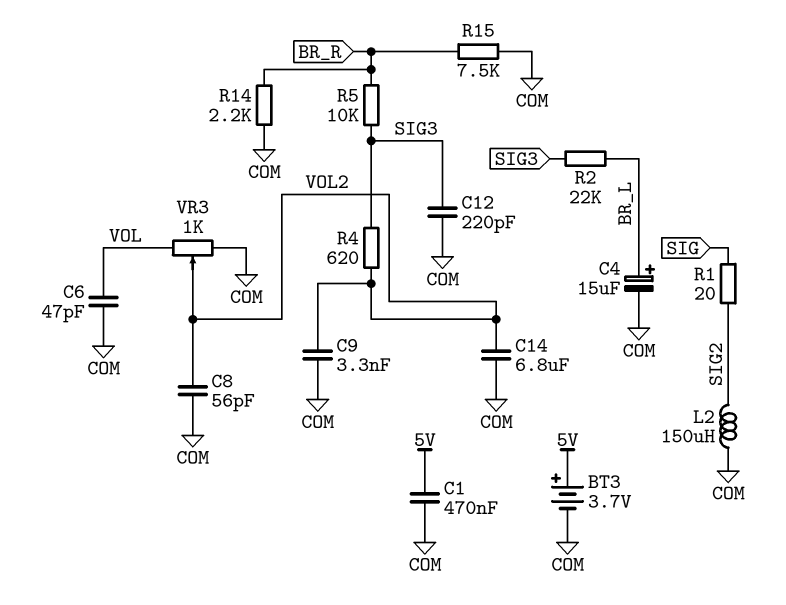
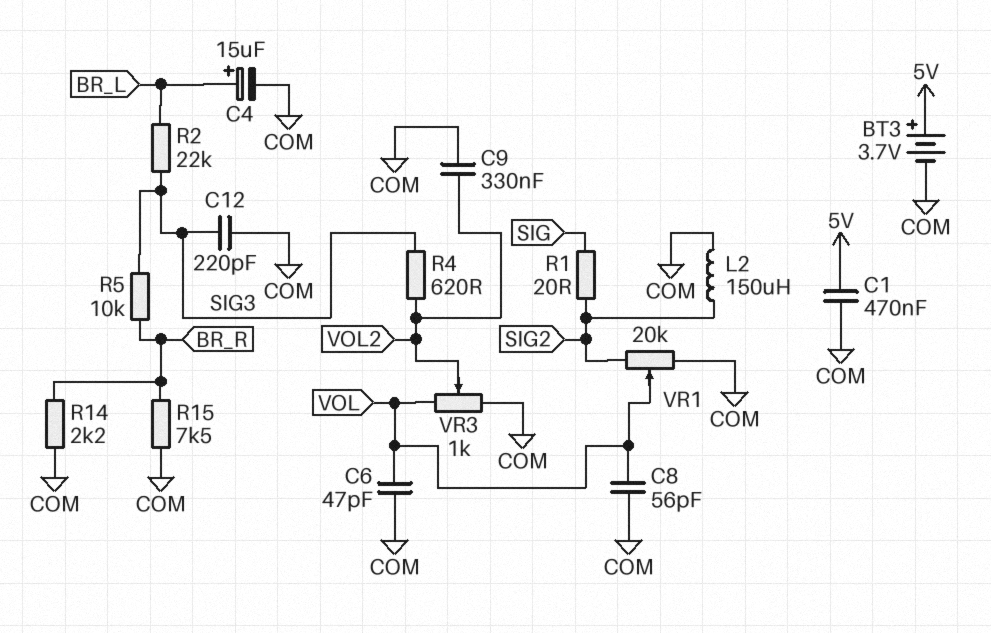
C8: 56pF (COM, VOL2) -> 56pF (COM, VOL)
C9: 3.3nF (COM, VOL2) -> 330nF (COM, VOL2)
C14: 6.8uF (COM, VOL2) -> none
VR1: none -> 20k (COM, SIG2, wiper VOL)

